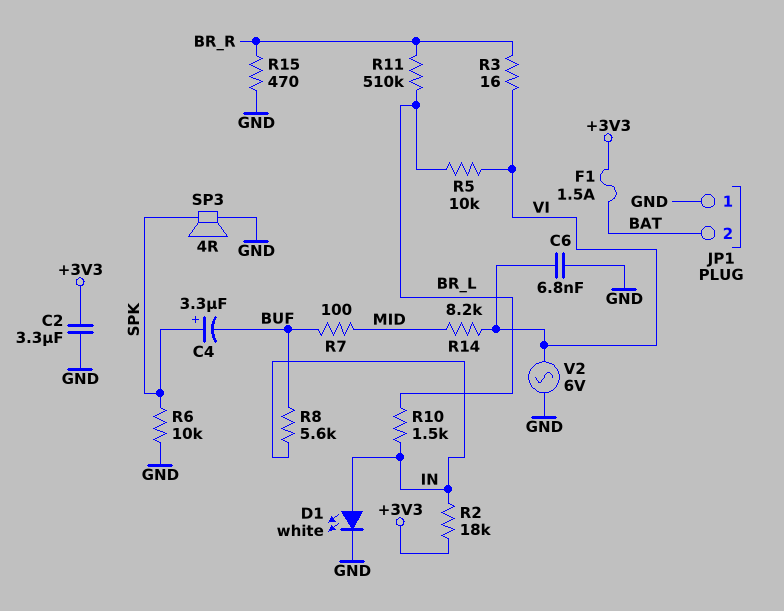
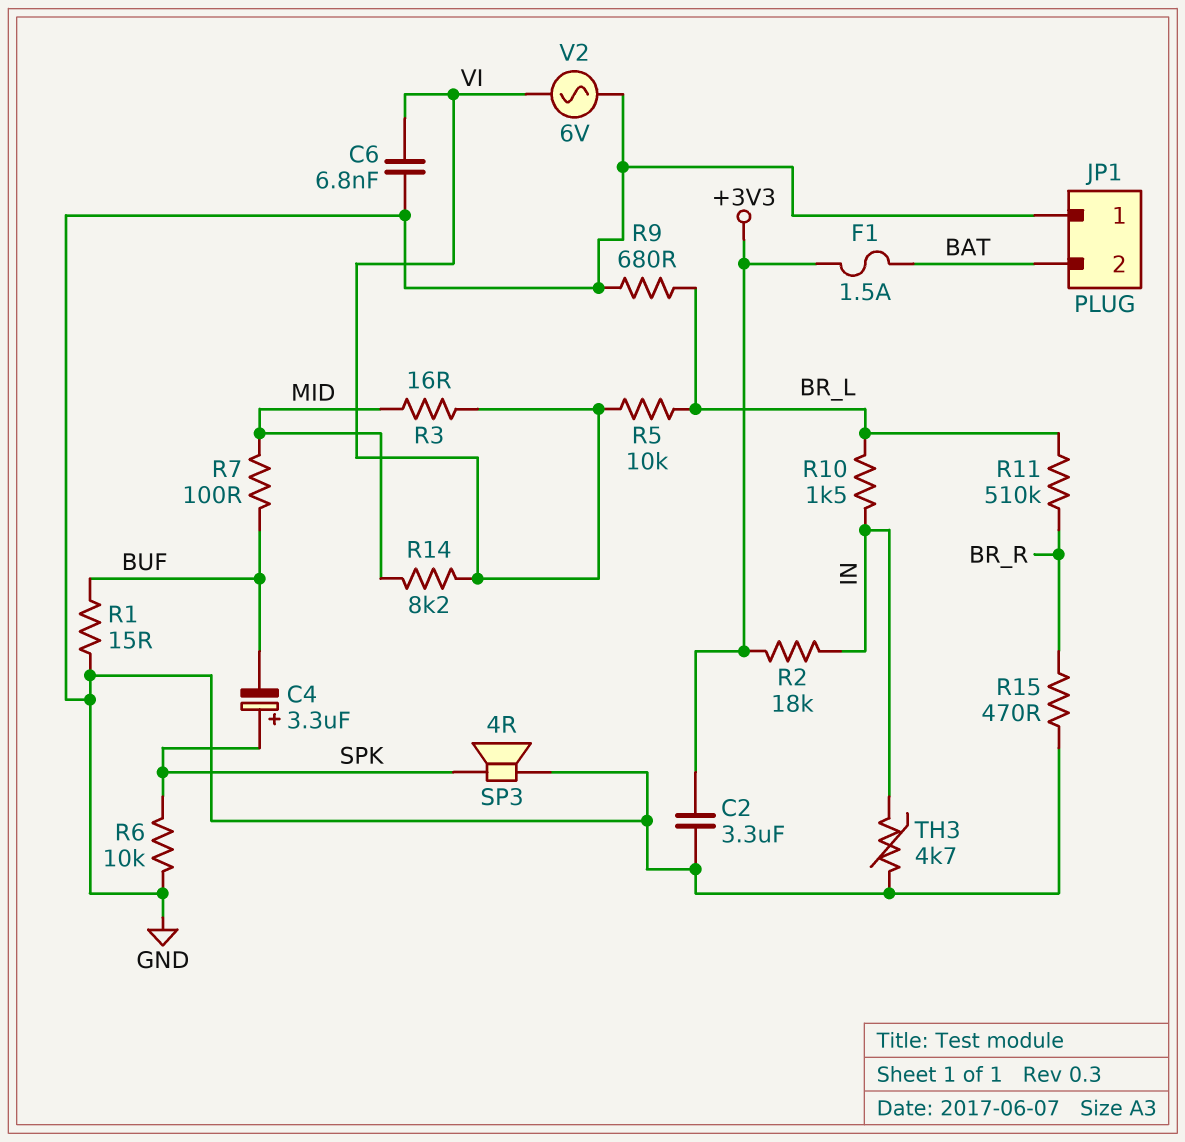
D1: LED white (A IN, K GND) -> none
R1: none -> 15 (BUF, GND)
R3: 16 (BR_R, VI) -> 16 (MID, VI)
R8: 5.6k (BUF, IN) -> none
R9: none -> 680 (BR_L, GND)
TH3: none -> 4.7k (GND, IN)

